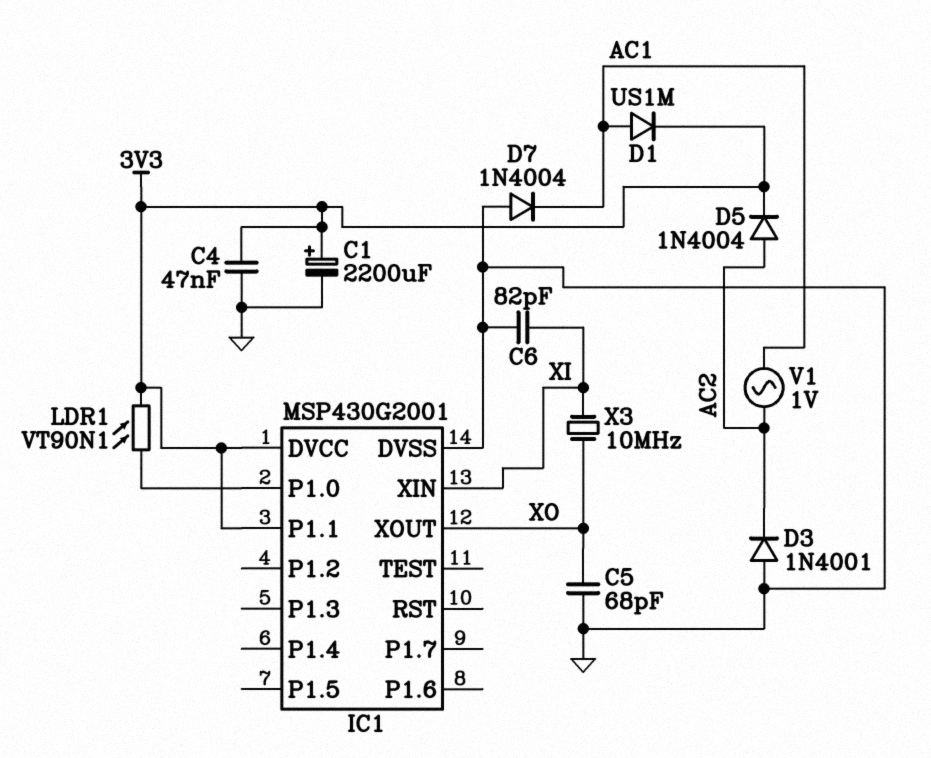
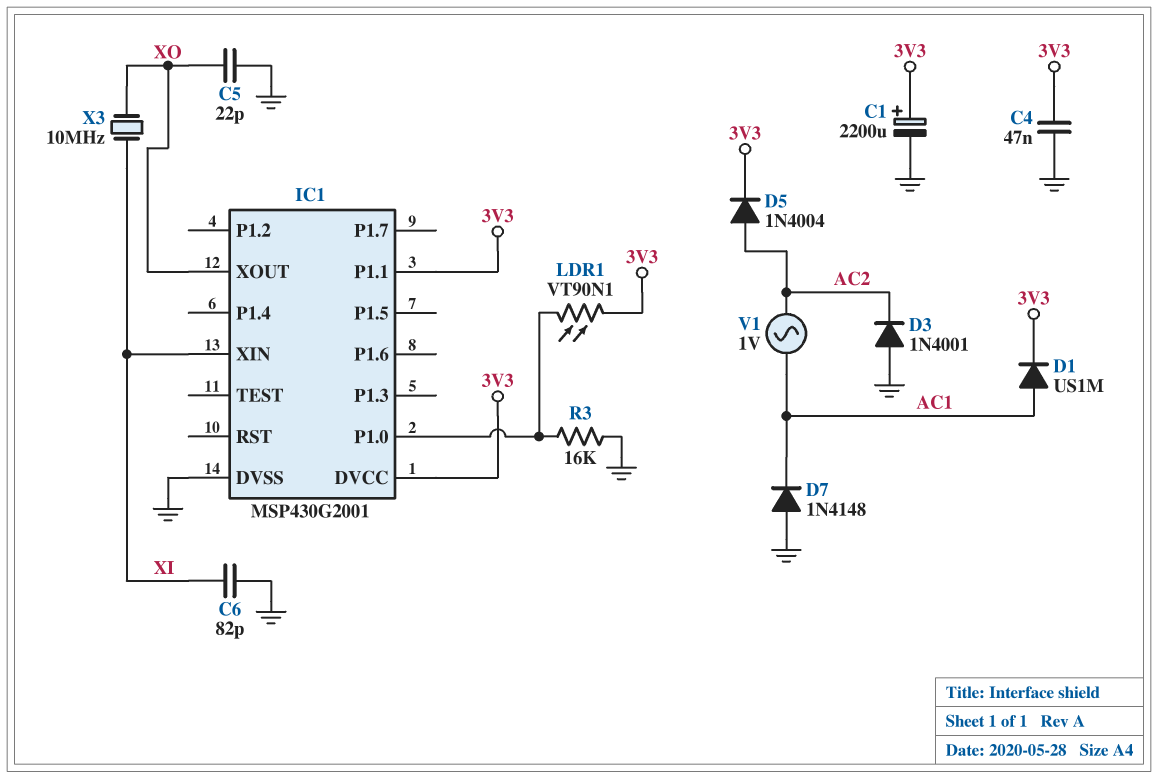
C5: 68pF (GND, XO) -> 22pF (GND, XO)
D7: diode 1N4004 (A GND, K AC1) -> diode 1N4148 (A GND, K AC1)
R3: none -> 16k (GND, IC1/P1.0)

